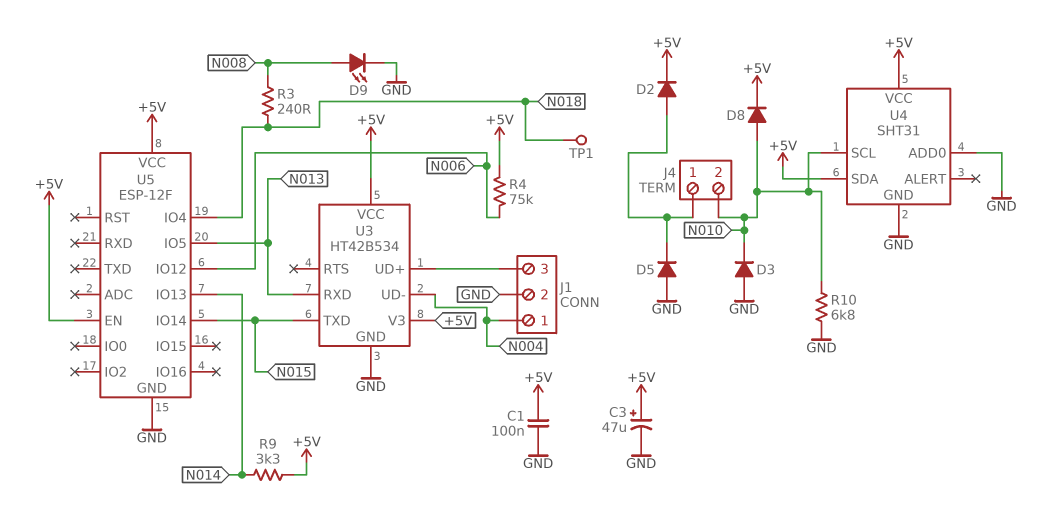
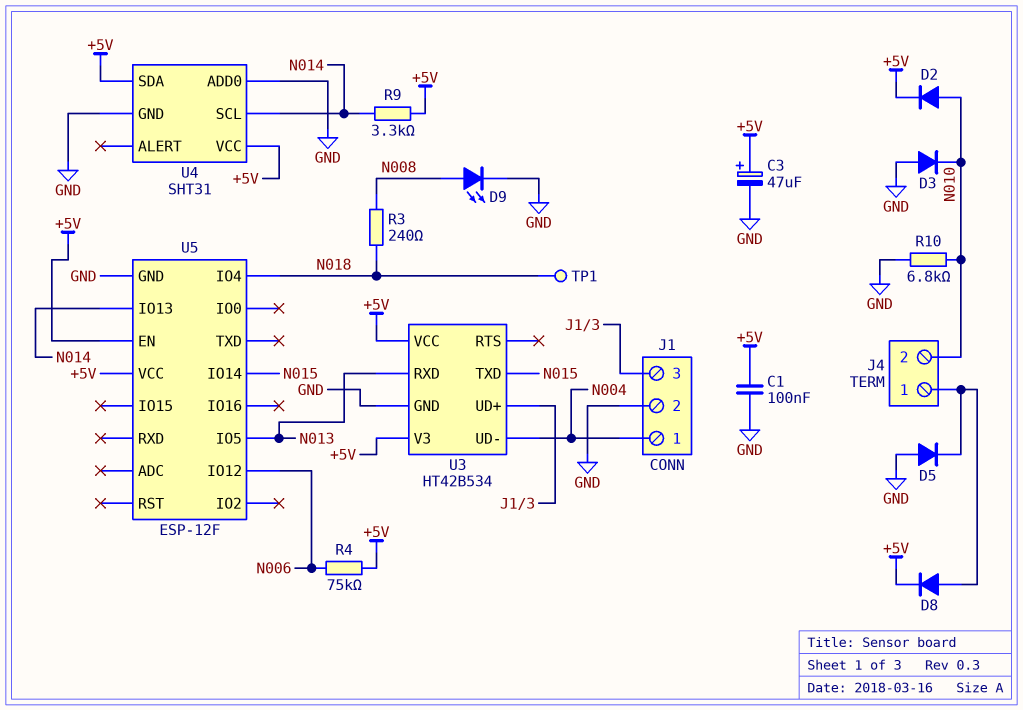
D2: diode (A J4/1, K +5V) -> diode (A N010, K +5V)
D8: diode (A N010, K +5V) -> diode (A J4/1, K +5V)
U4 pin SCL: N010 -> N014

